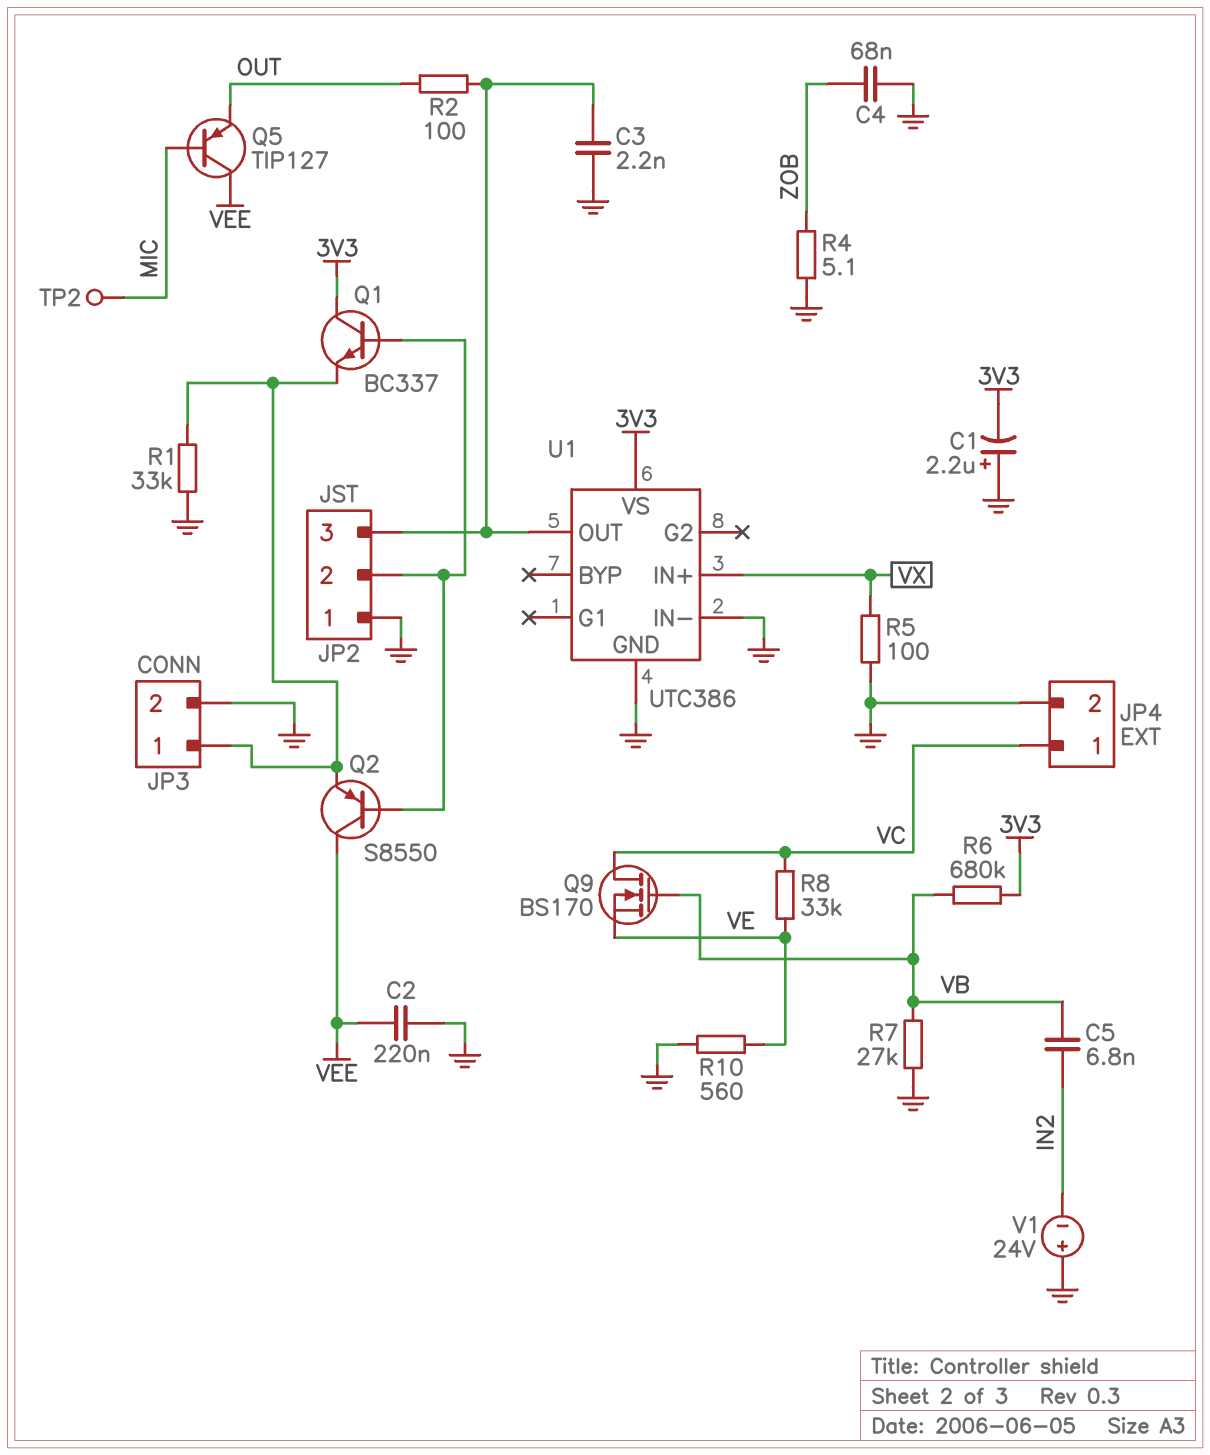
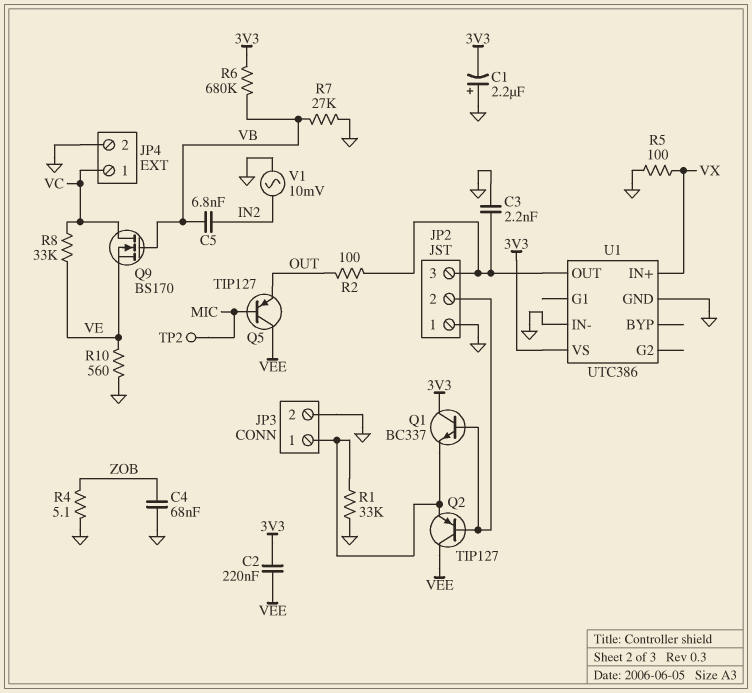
C2: 220nF (GND, VEE) -> 220nF (3V3, VEE)
Q2: PNP S8550 (B JP2/2, C VEE, E JP3/1) -> PNP TIP127 (B JP2/2, C VEE, E JP3/1)
V1: 24V (plus GND, minus IN2) -> AC 10mV (GND, IN2)

